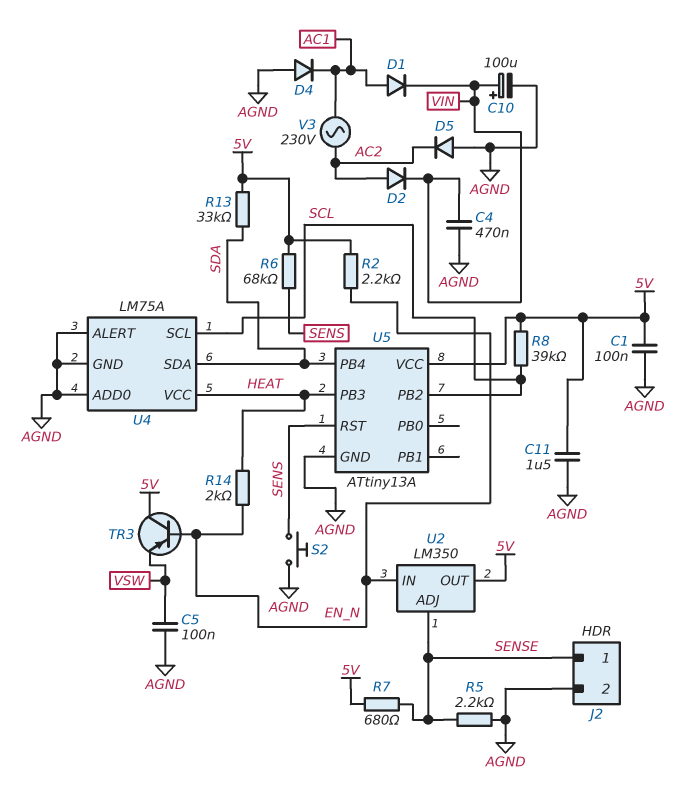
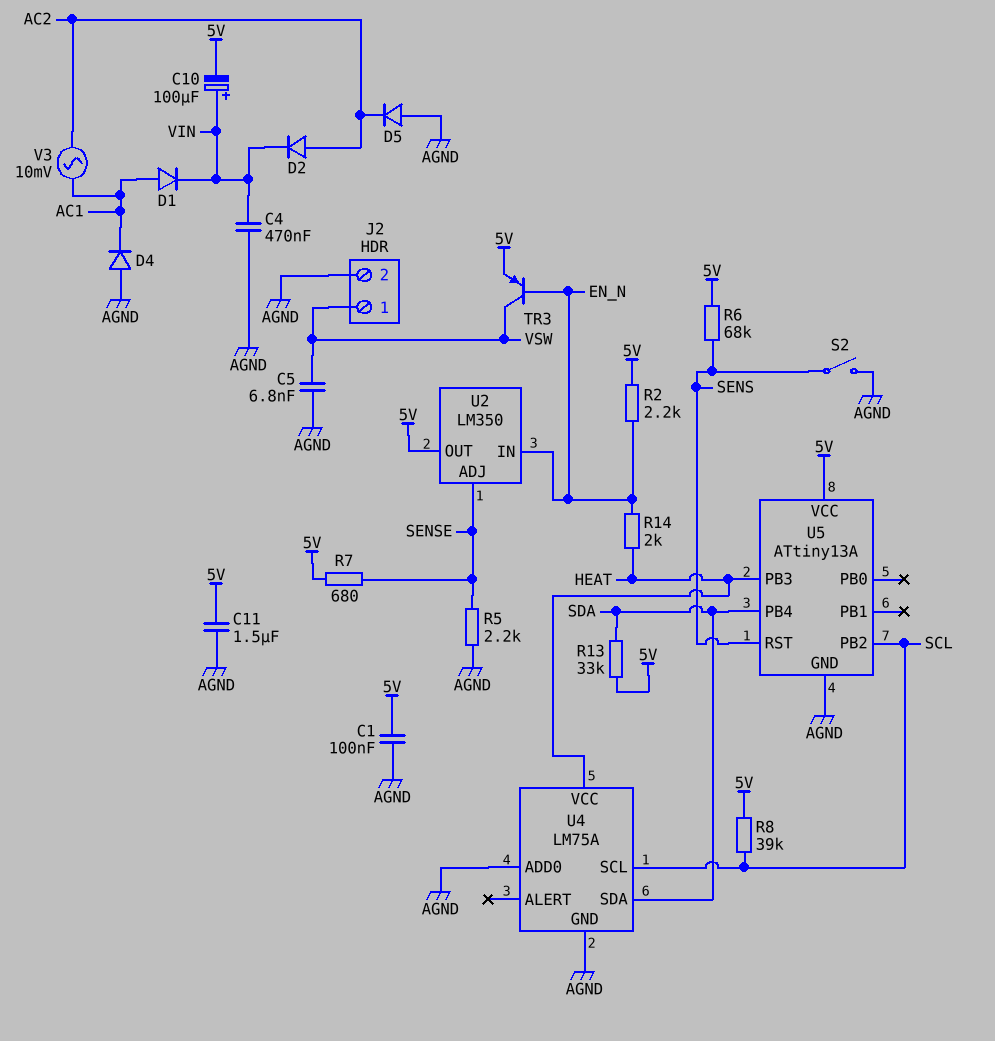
C5: 100nF (AGND, VSW) -> 6.8nF (AGND, VSW)
C10: 100uF (plus VIN, minus AGND) -> 100uF (plus VIN, minus 5V)
J2 pin 1: SENSE -> VSW
S2: button (AGND, SENS) -> switch (AGND, SENS)
TR3: PNP (B EN_N, C 5V, E VSW) -> PNP (B EN_N, C VSW, E 5V)
U4 pin ALERT: AGND -> none
V3: AC 230V (AC1, AC2) -> AC 10mV (AC1, AC2)

